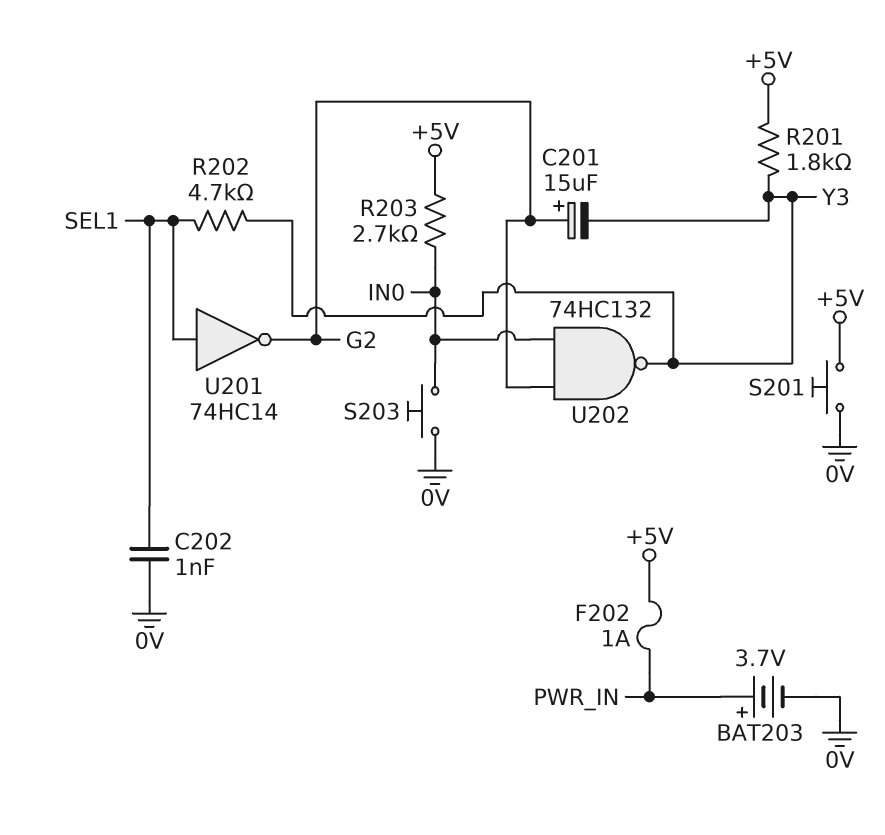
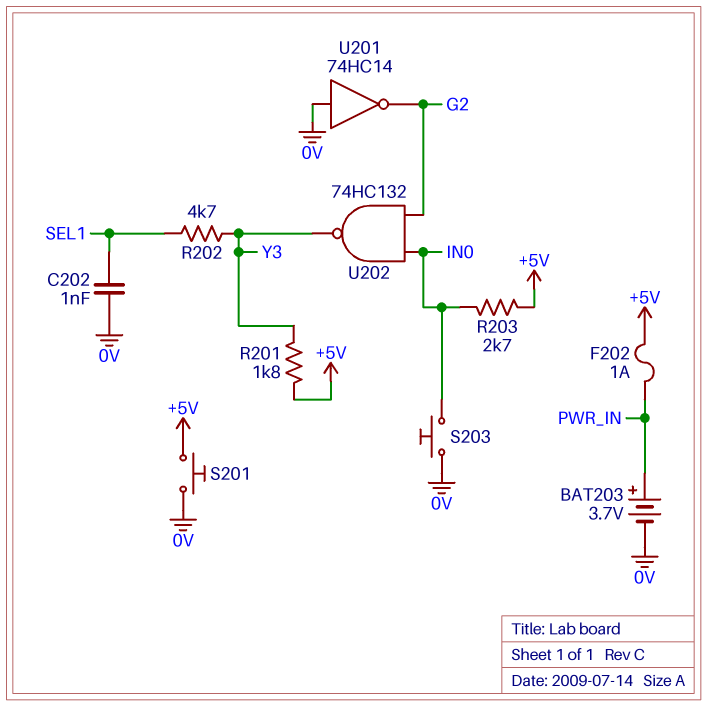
C201: 15uF (plus G2, minus Y3) -> none
U201: NOT 74HC14 (in SEL1, out G2) -> NOT 74HC14 (in 0V, out G2)

